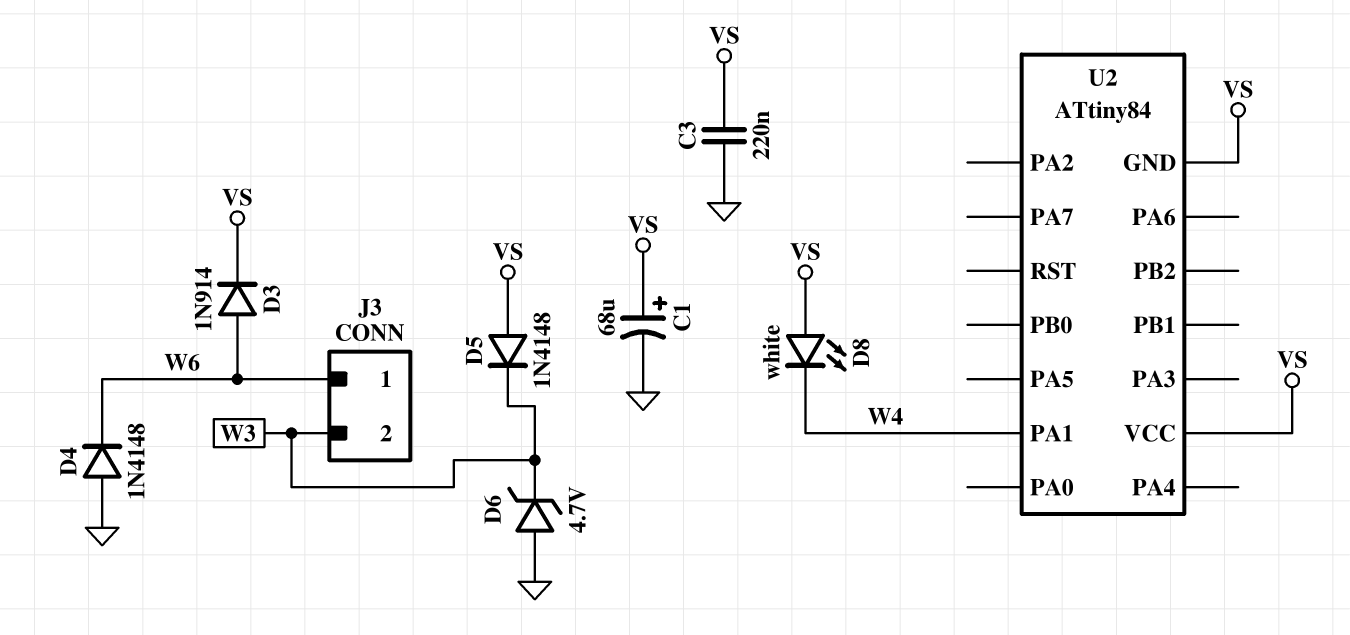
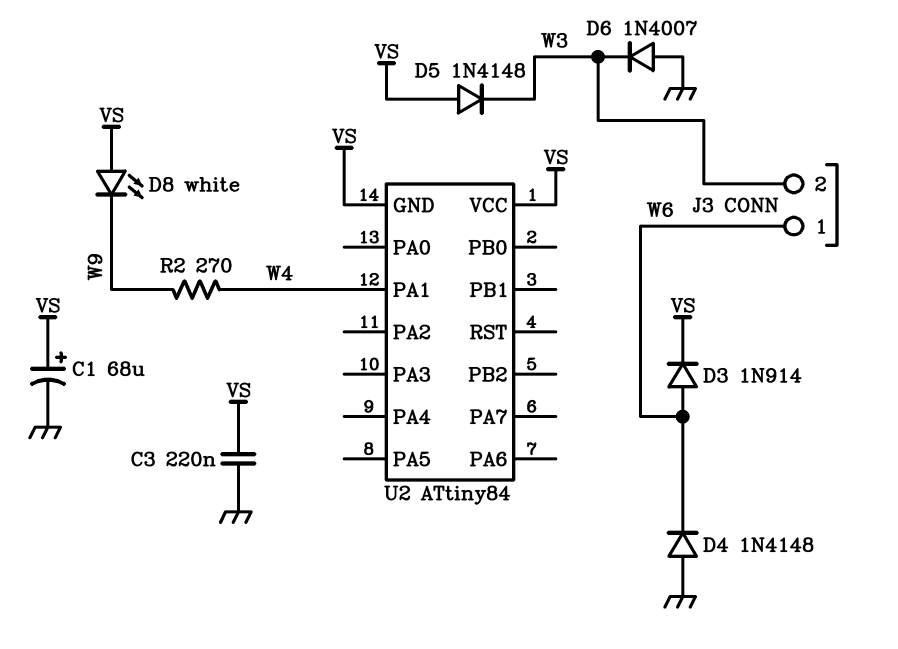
D6: zener 4.7V (A GND, K W3) -> diode 1N4007 (A GND, K W3)
D8: LED white (A VS, K W4) -> LED white (A VS, K W9)
R2: none -> 270 (W4, W9)

